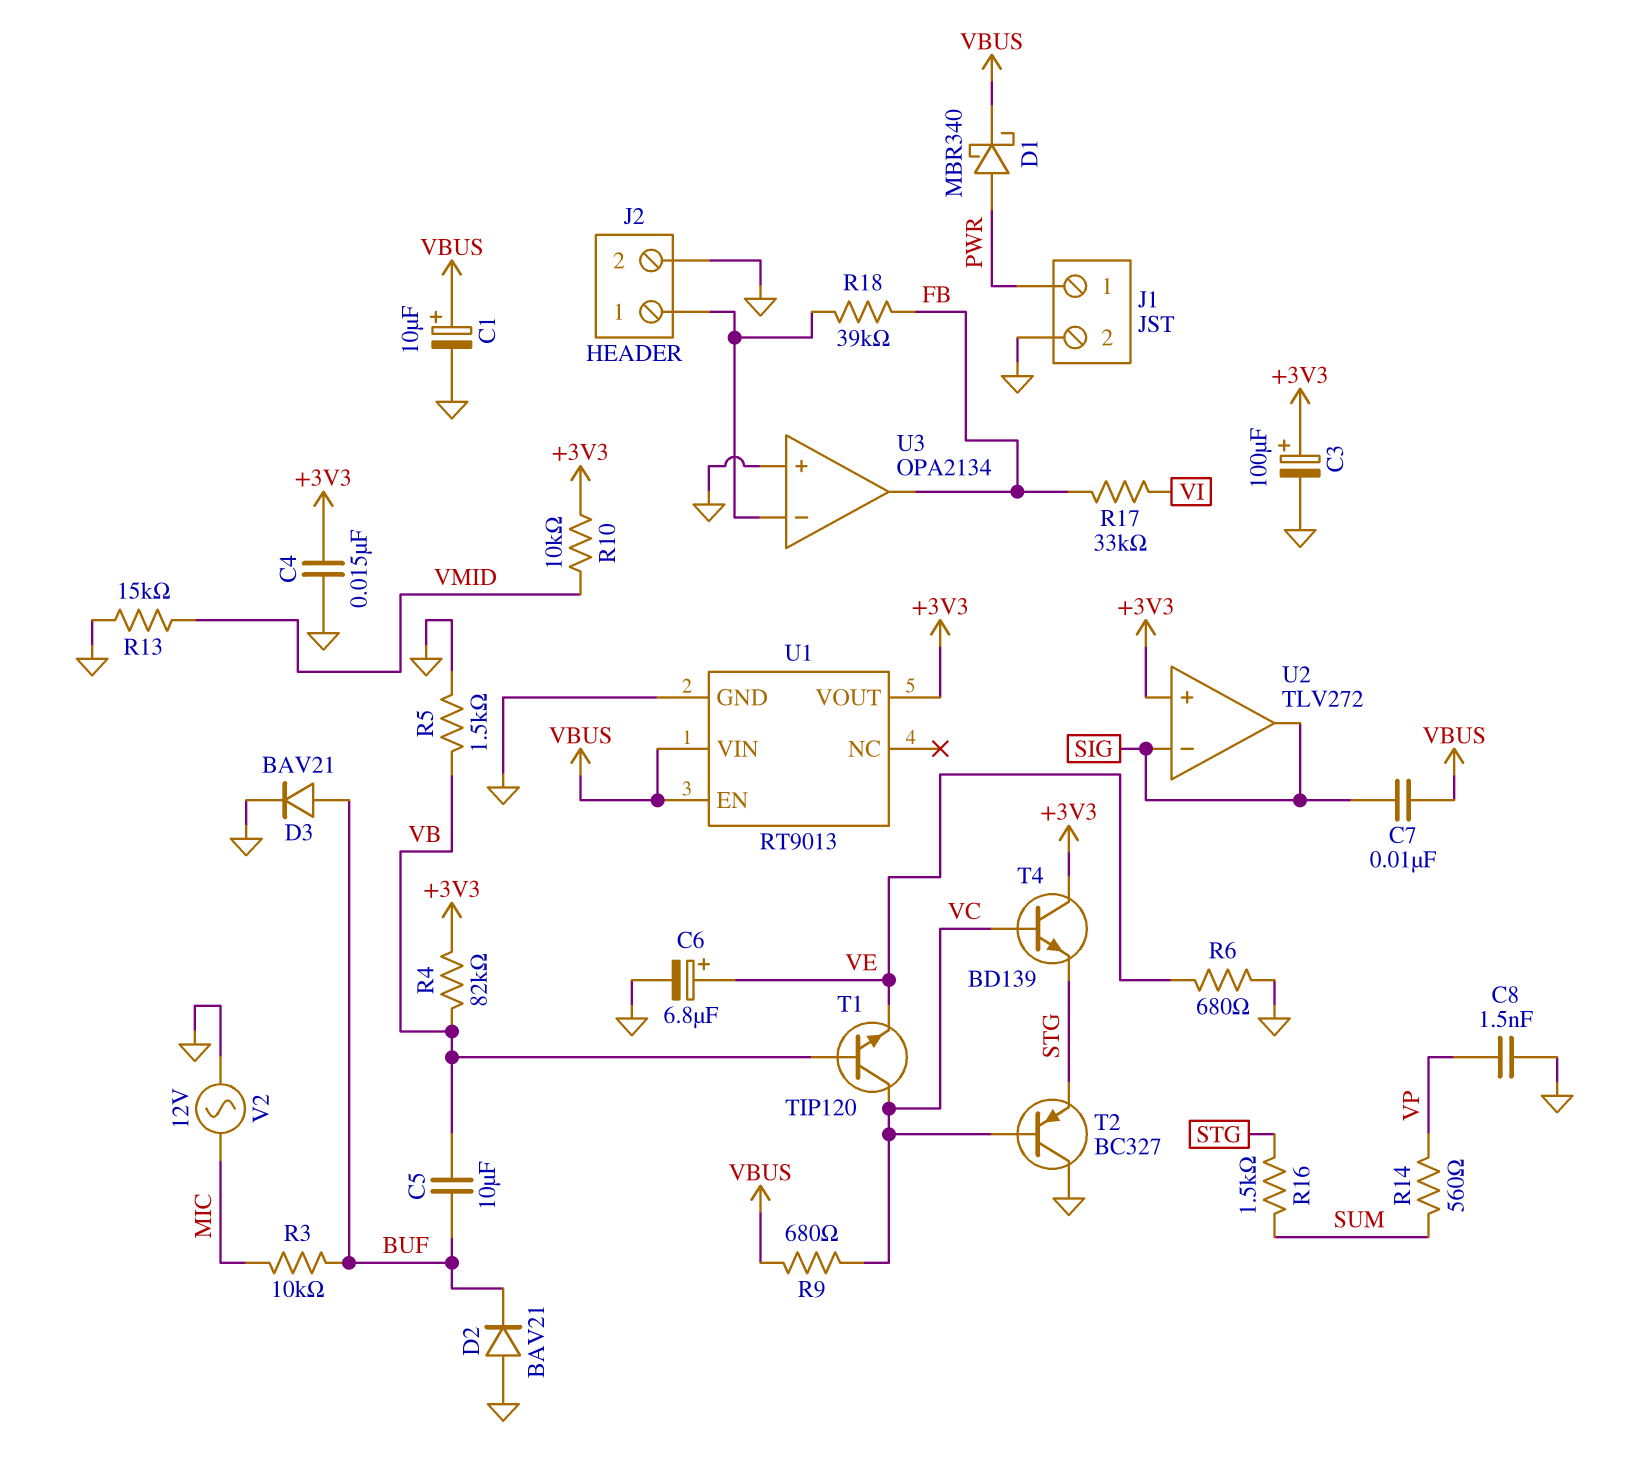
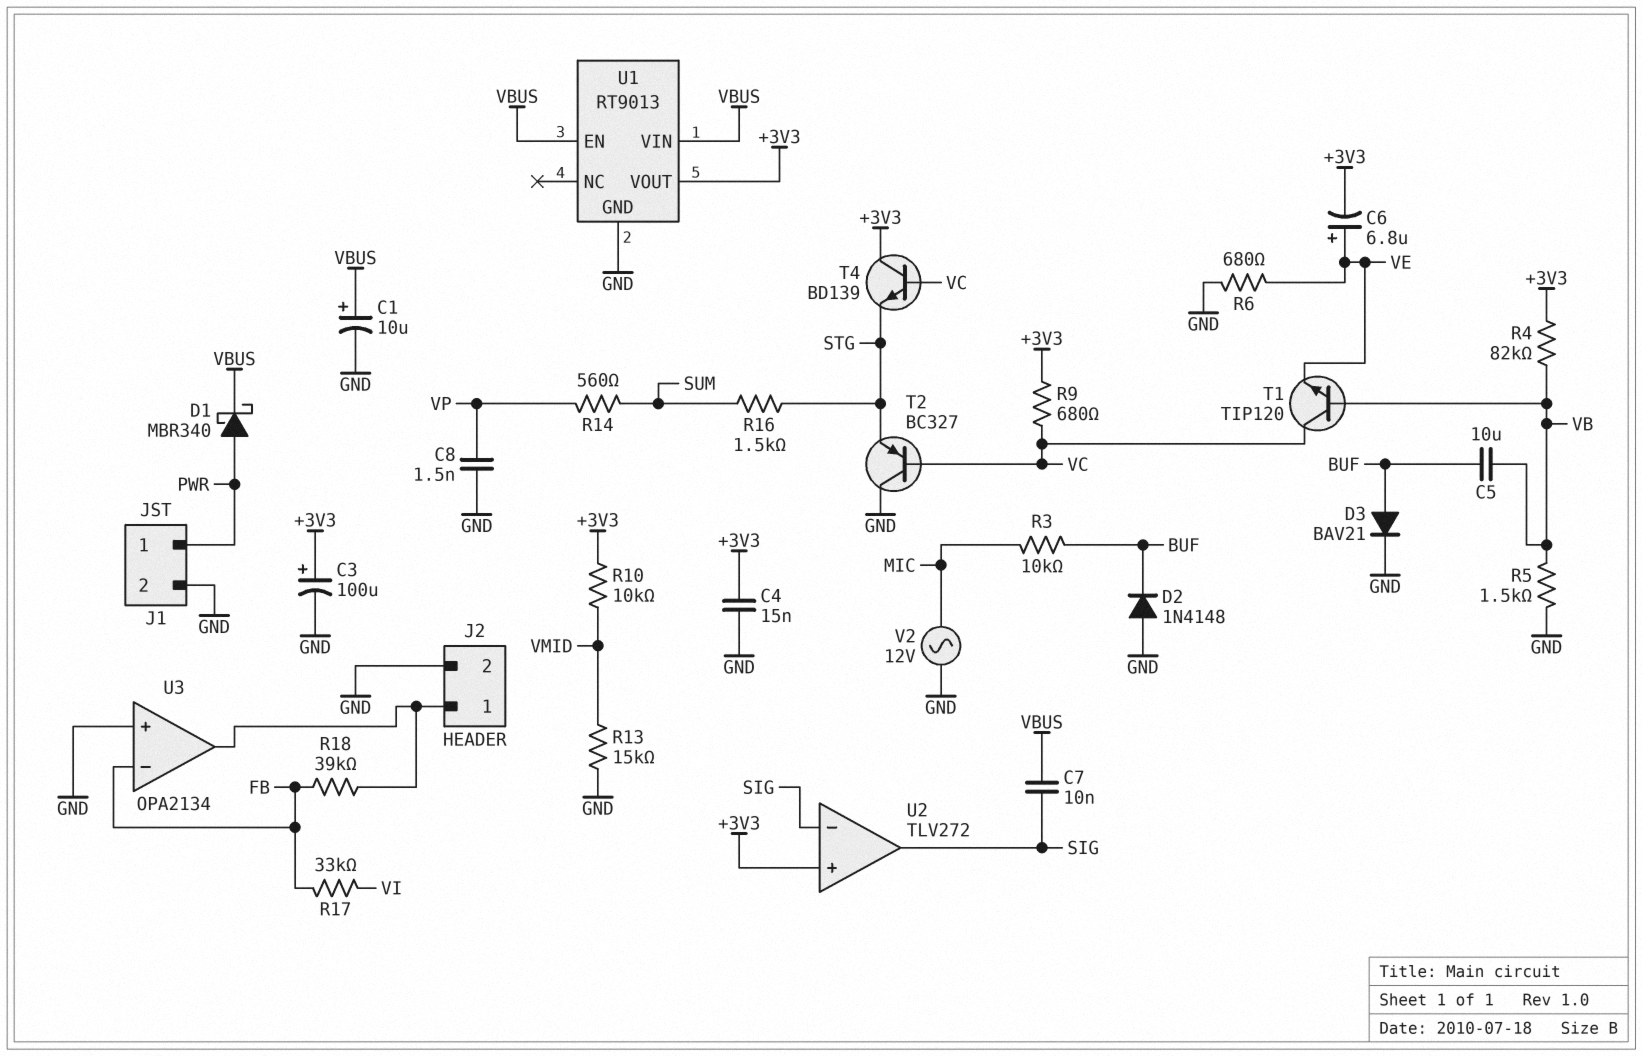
C6: 6.8uF (plus VE, minus GND) -> 6.8uF (plus VE, minus +3V3)
D2: diode BAV21 (A GND, K BUF) -> diode 1N4148 (A GND, K BUF)
R9: 680 (VBUS, VC) -> 680 (+3V3, VC)
U3 pin in-: J2/1 -> FB
U3 pin out: FB -> J2/1

